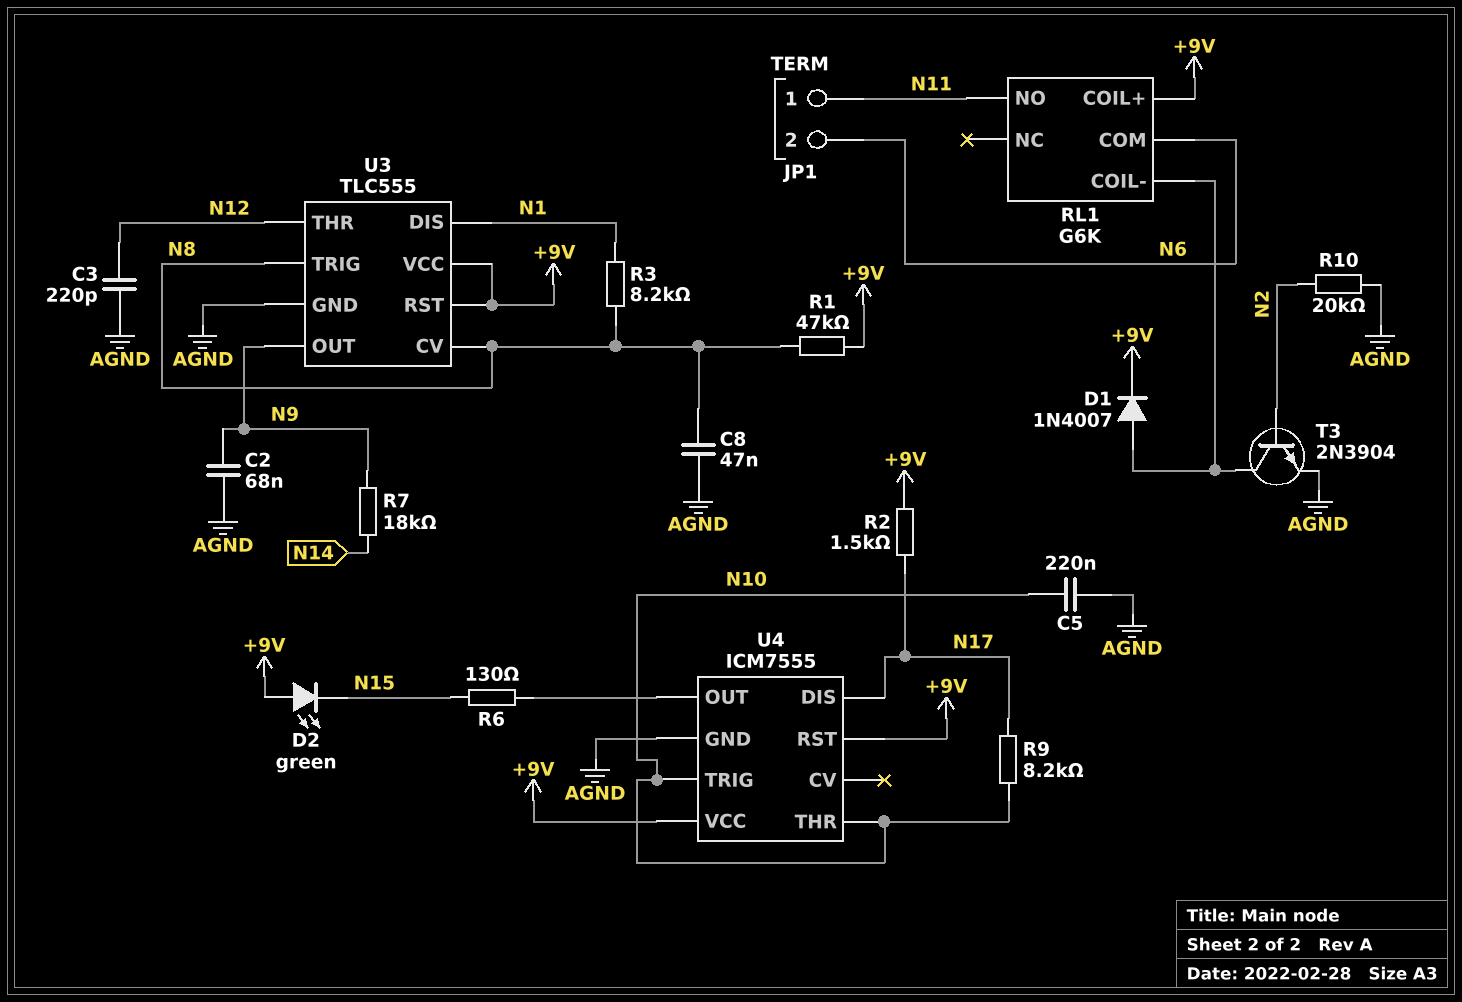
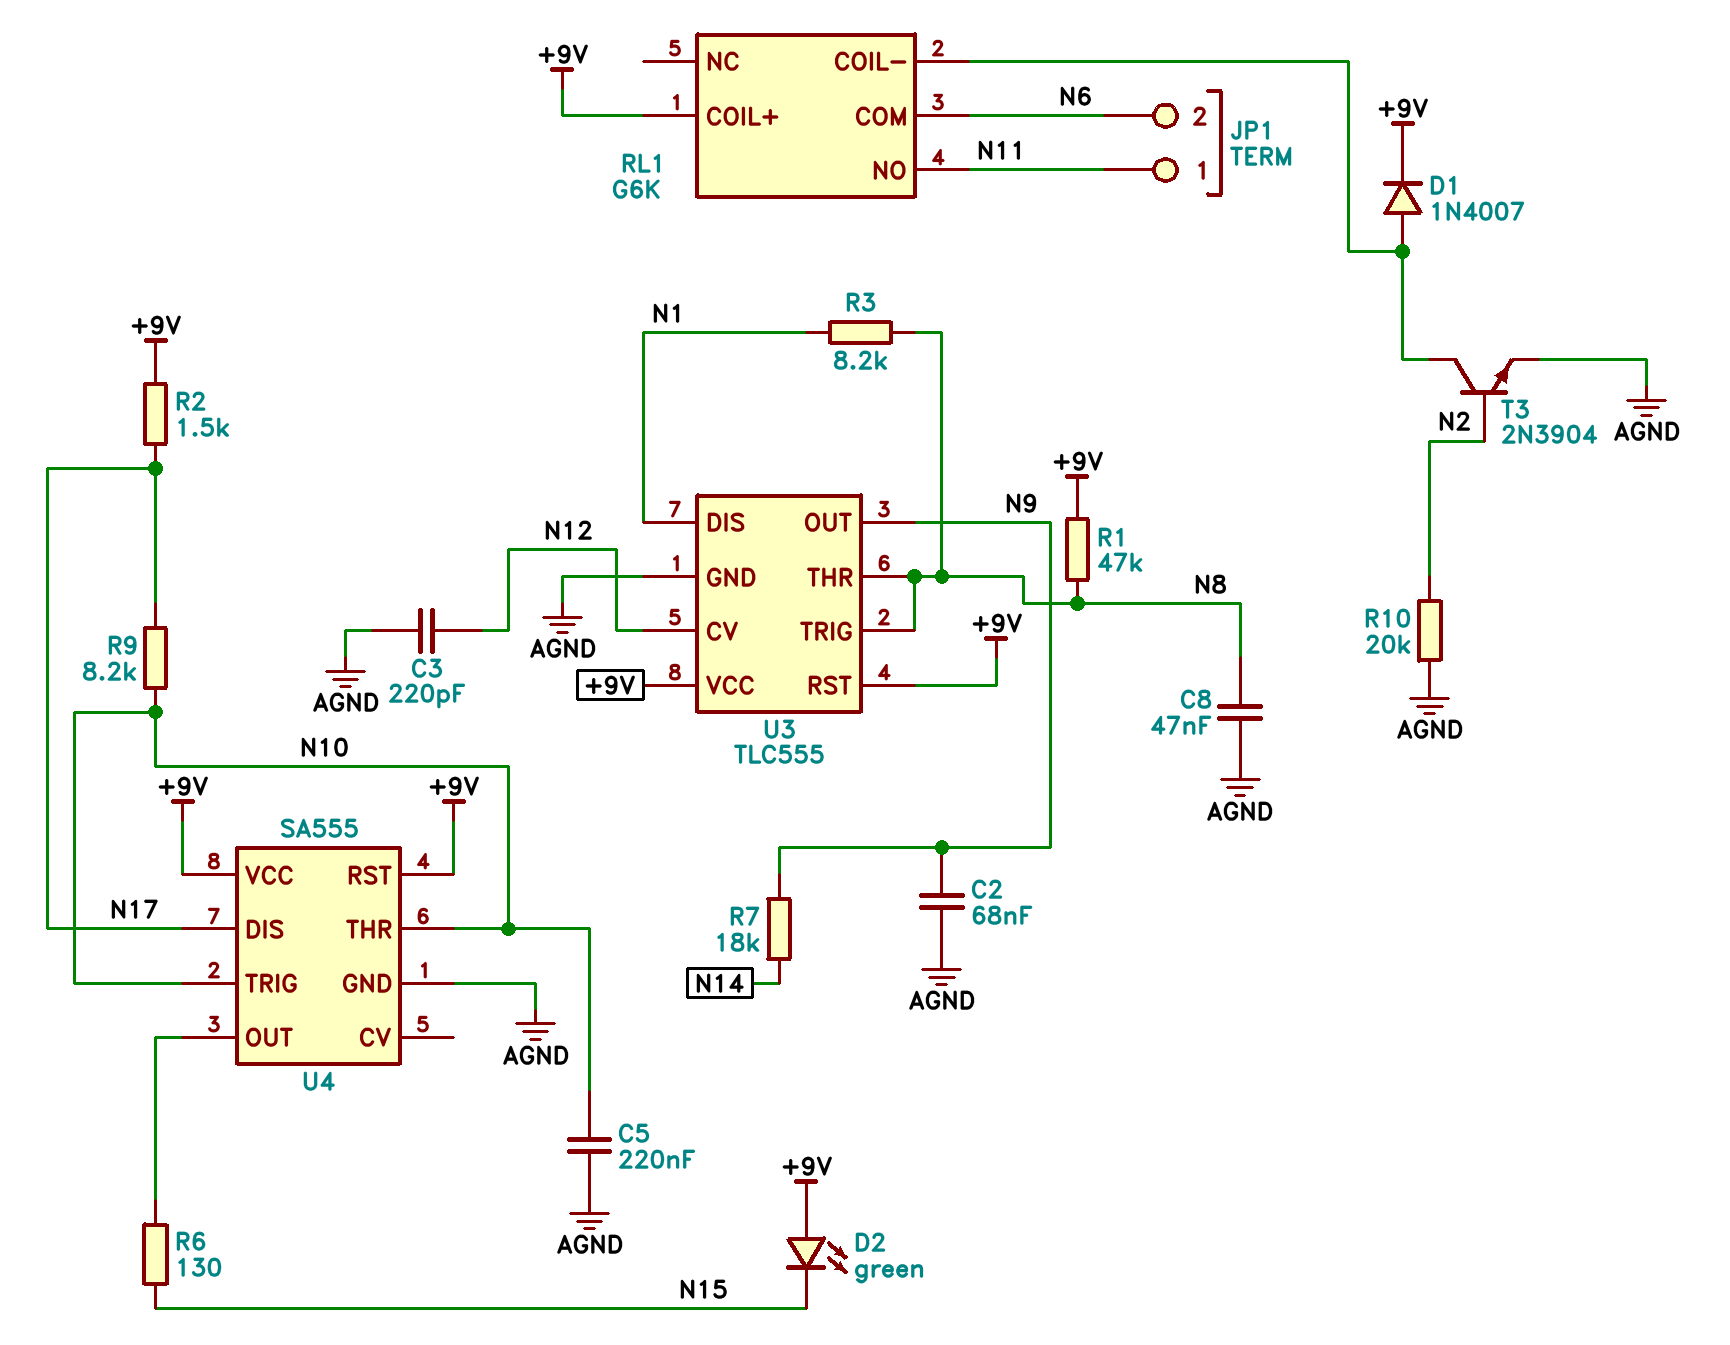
U3 pin CV: N8 -> N12
U3 pin THR: N12 -> N8
U4: ICM7555 -> SA555

